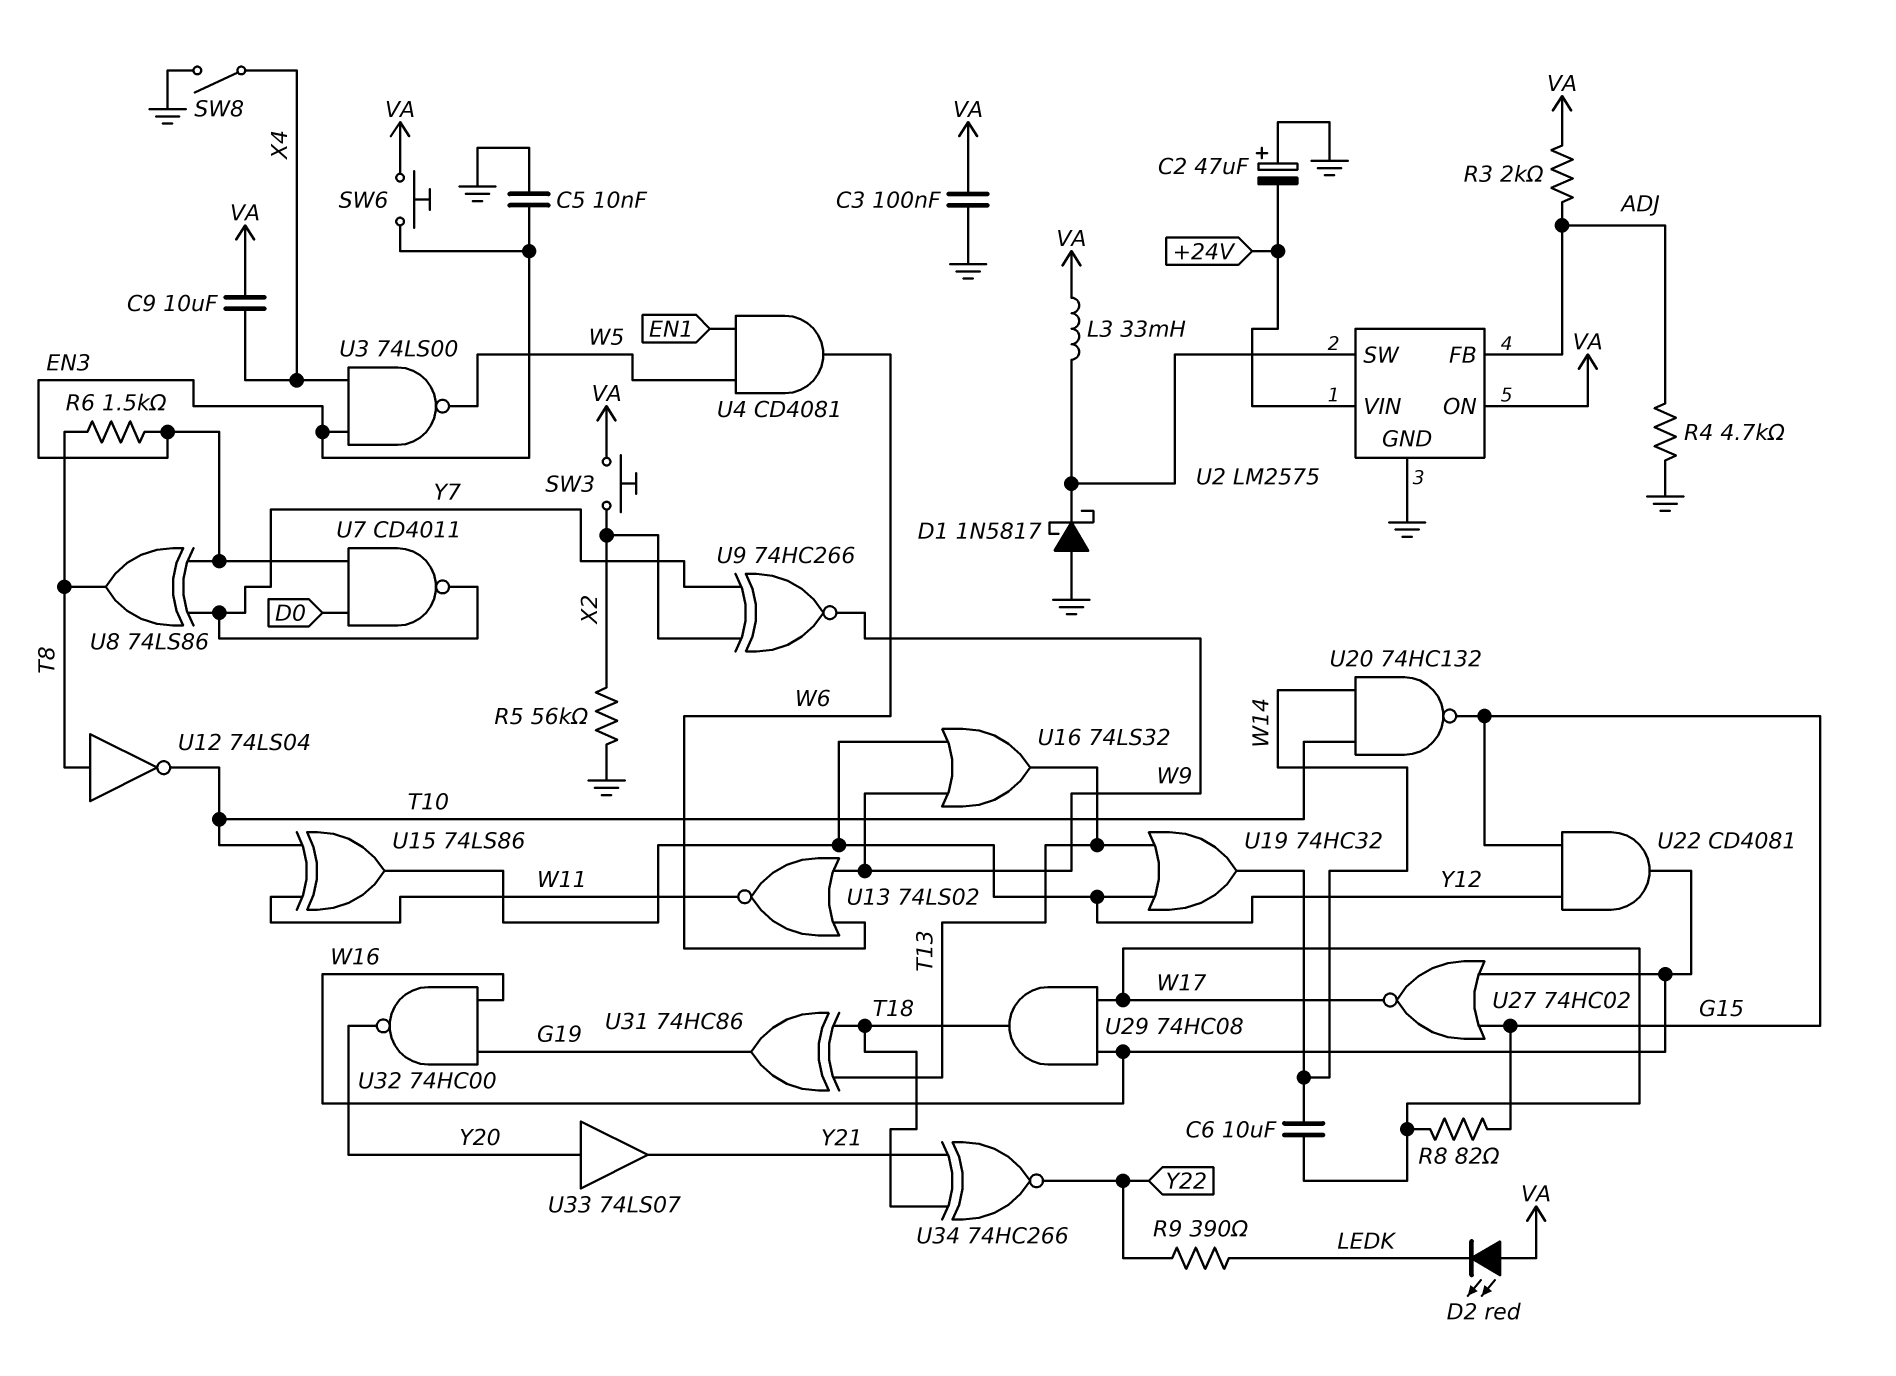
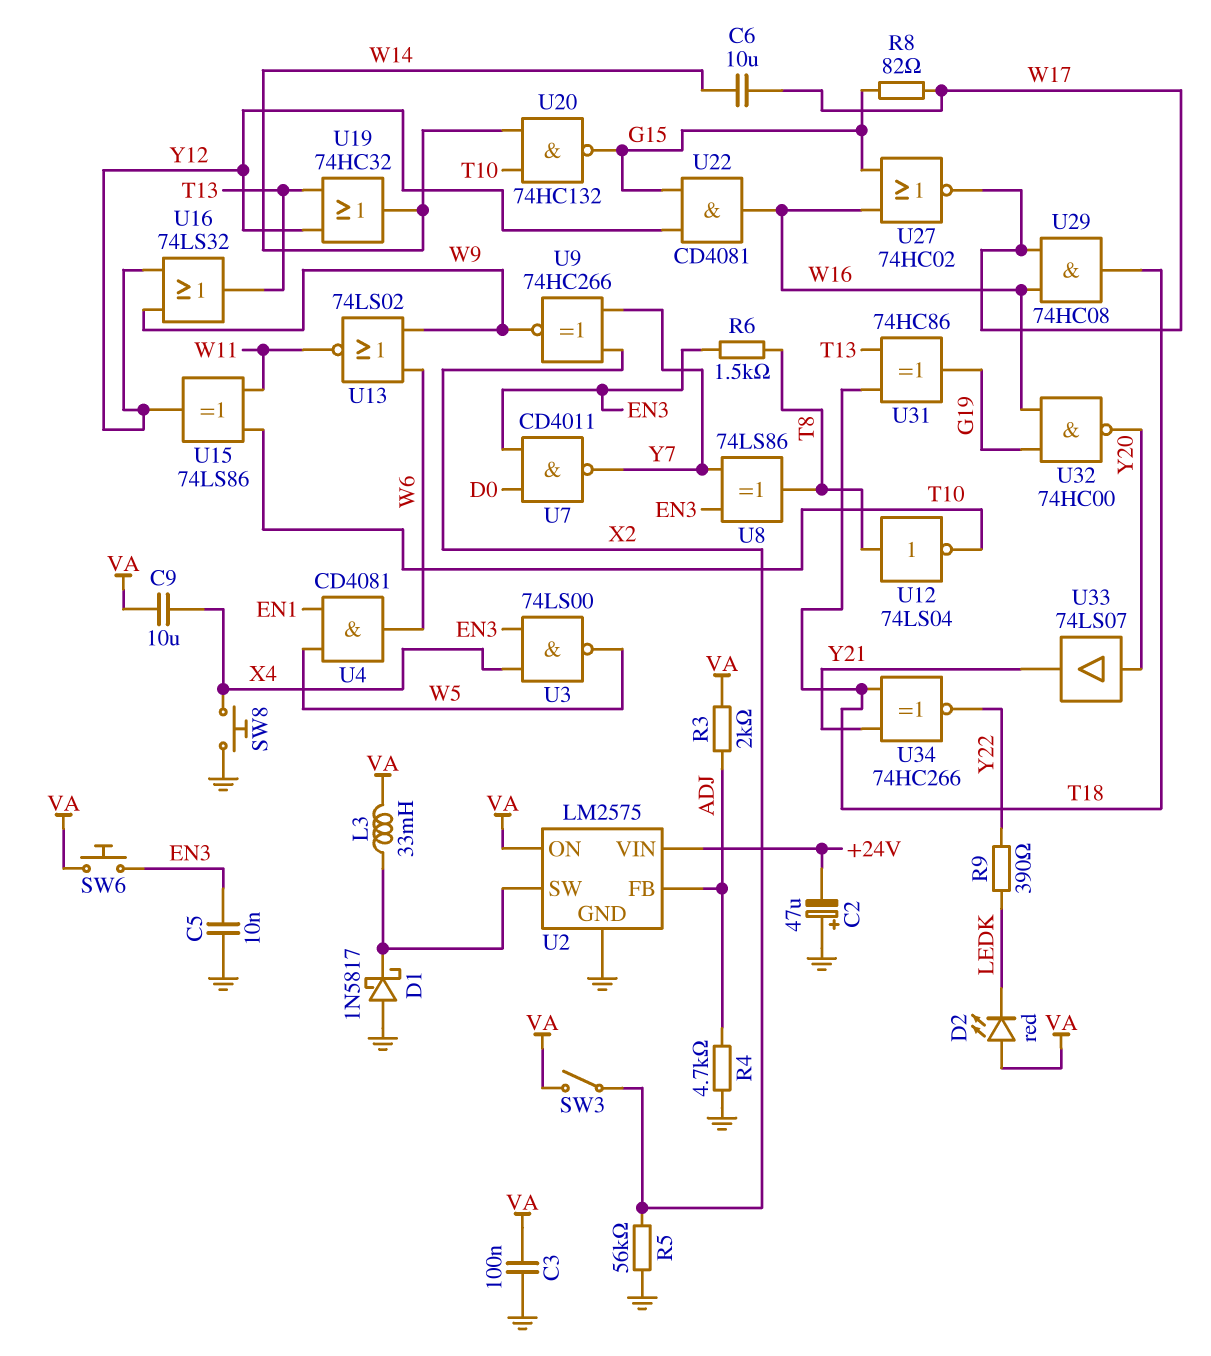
SW3: button (VA, X2) -> switch (VA, X2)
SW8: switch (GND, X4) -> button (GND, X4)

